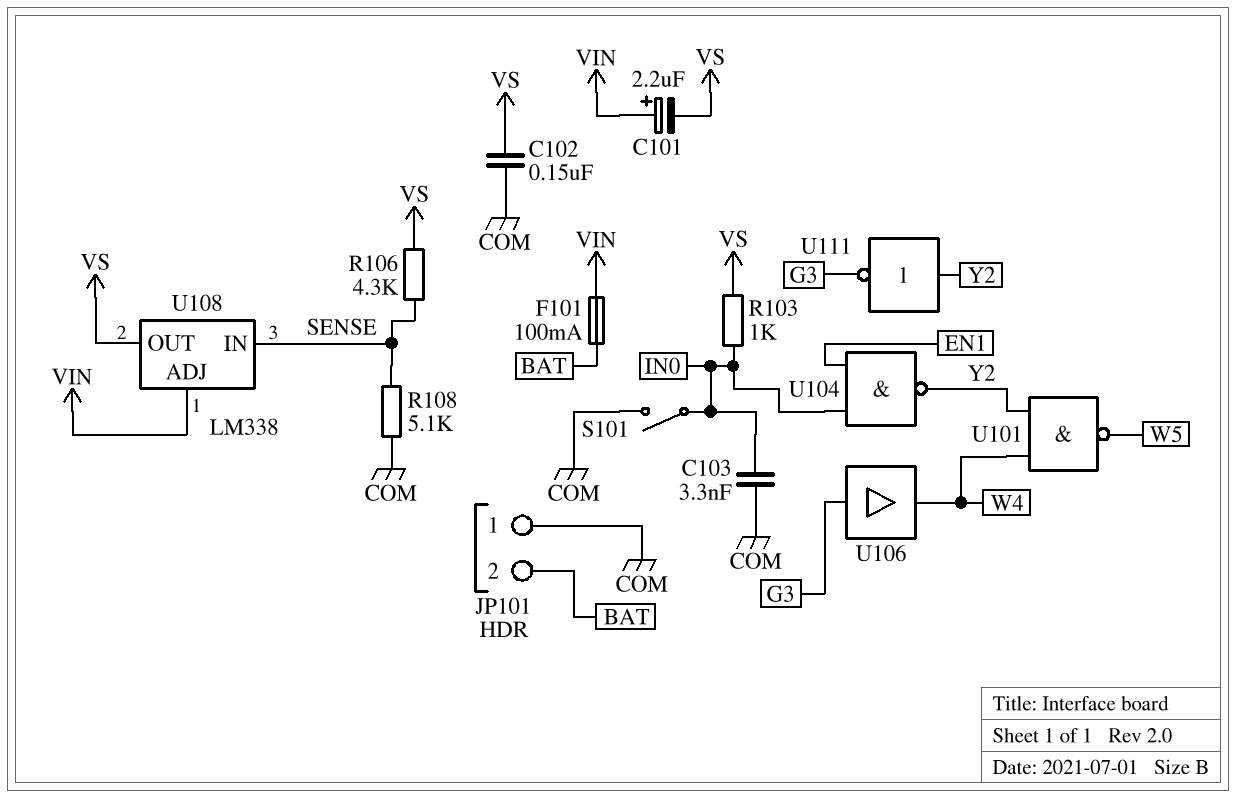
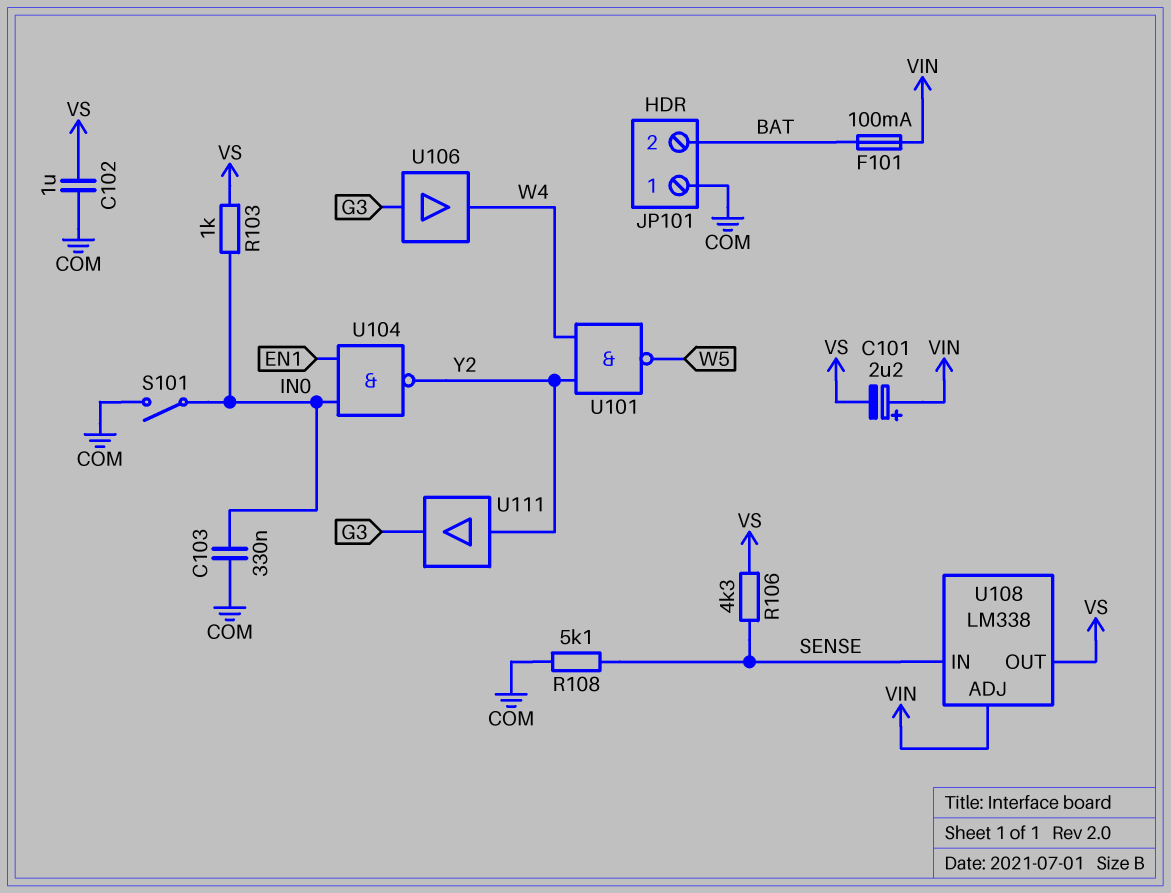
C102: 150nF (COM, VS) -> 1uF (COM, VS)
C103: 3.3nF (COM, IN0) -> 330nF (COM, IN0)
U111: NOT (in Y2, out G3) -> buffer (in Y2, out G3)

